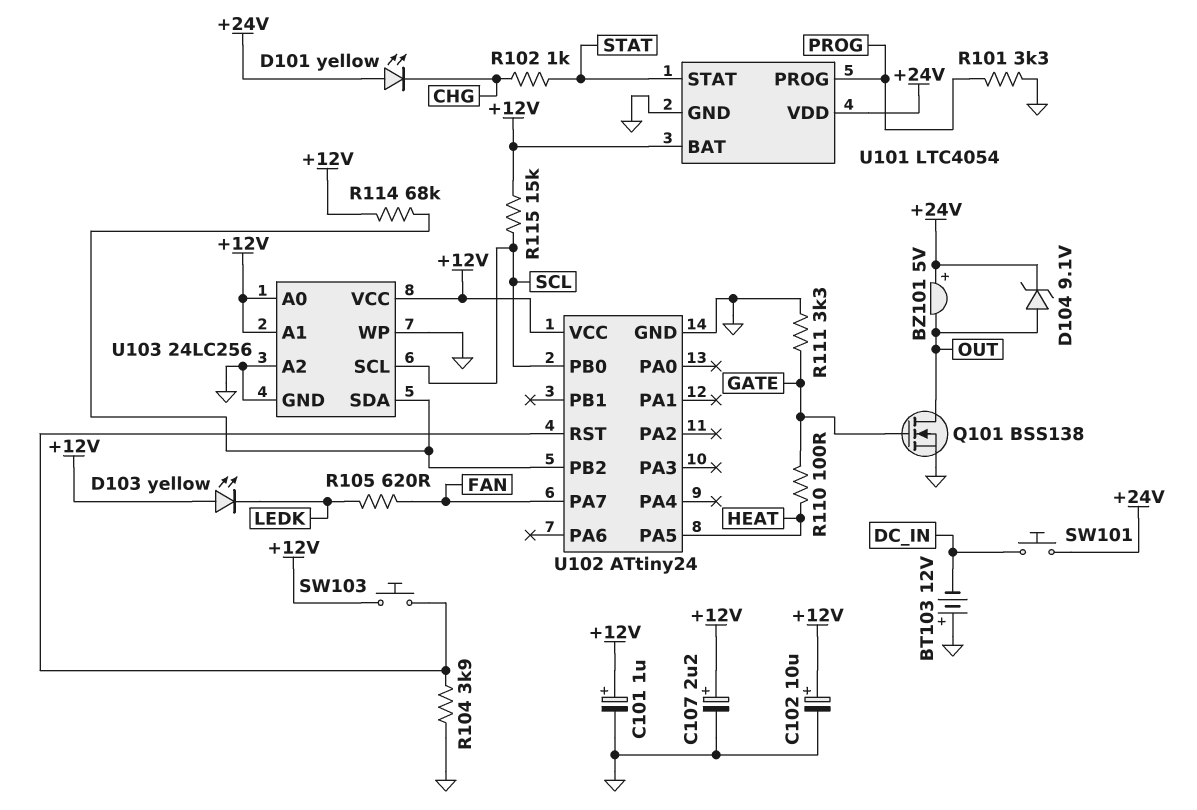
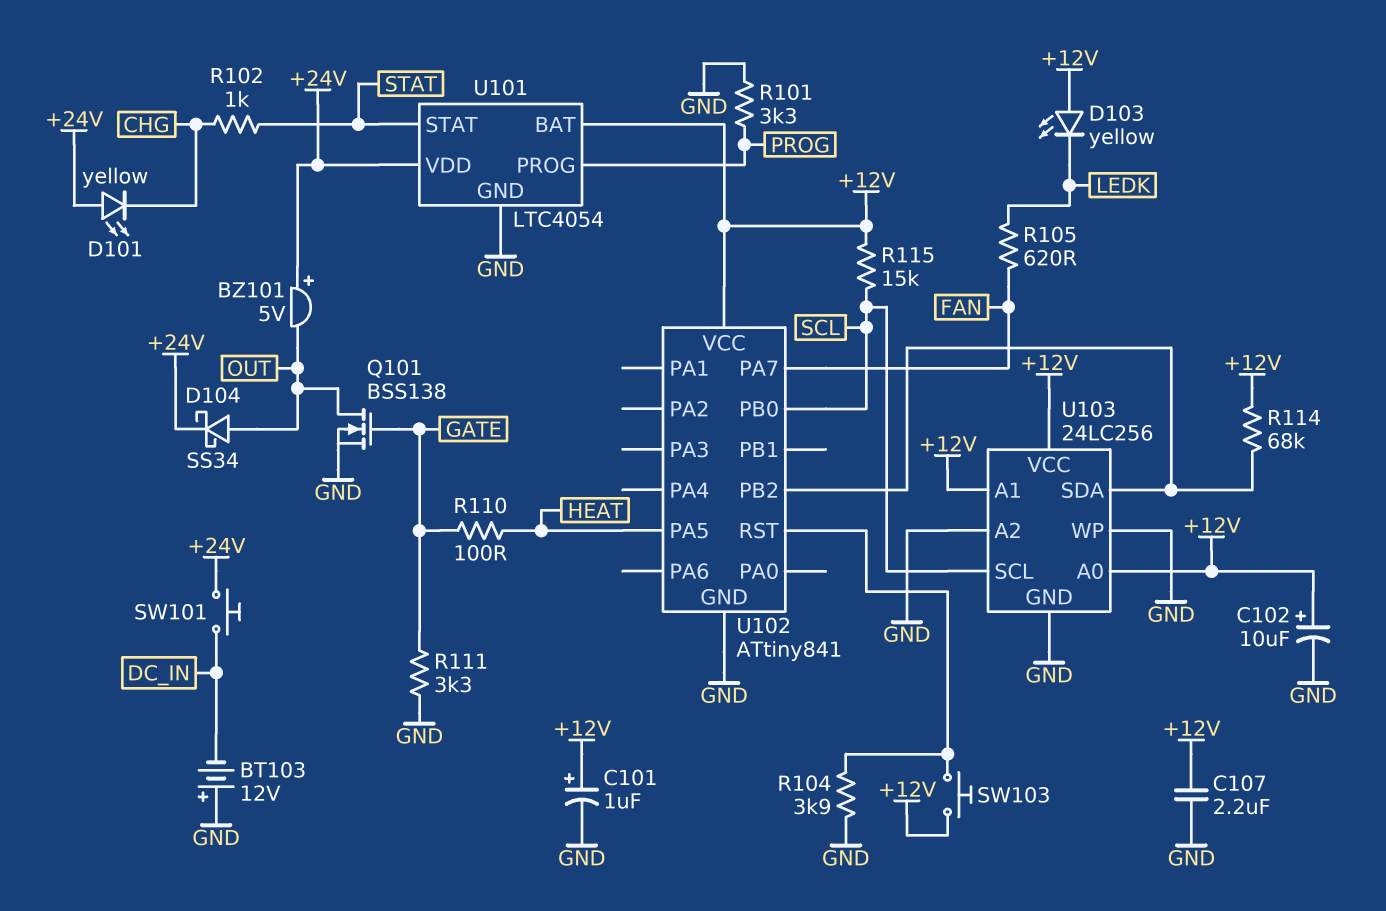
C107: 2.2uF (plus +12V, minus GND) -> 2.2uF (+12V, GND)
D104: zener 9.1V (A OUT, K +24V) -> schottky SS34 (A OUT, K +24V)
U102: ATtiny24 -> ATtiny841

